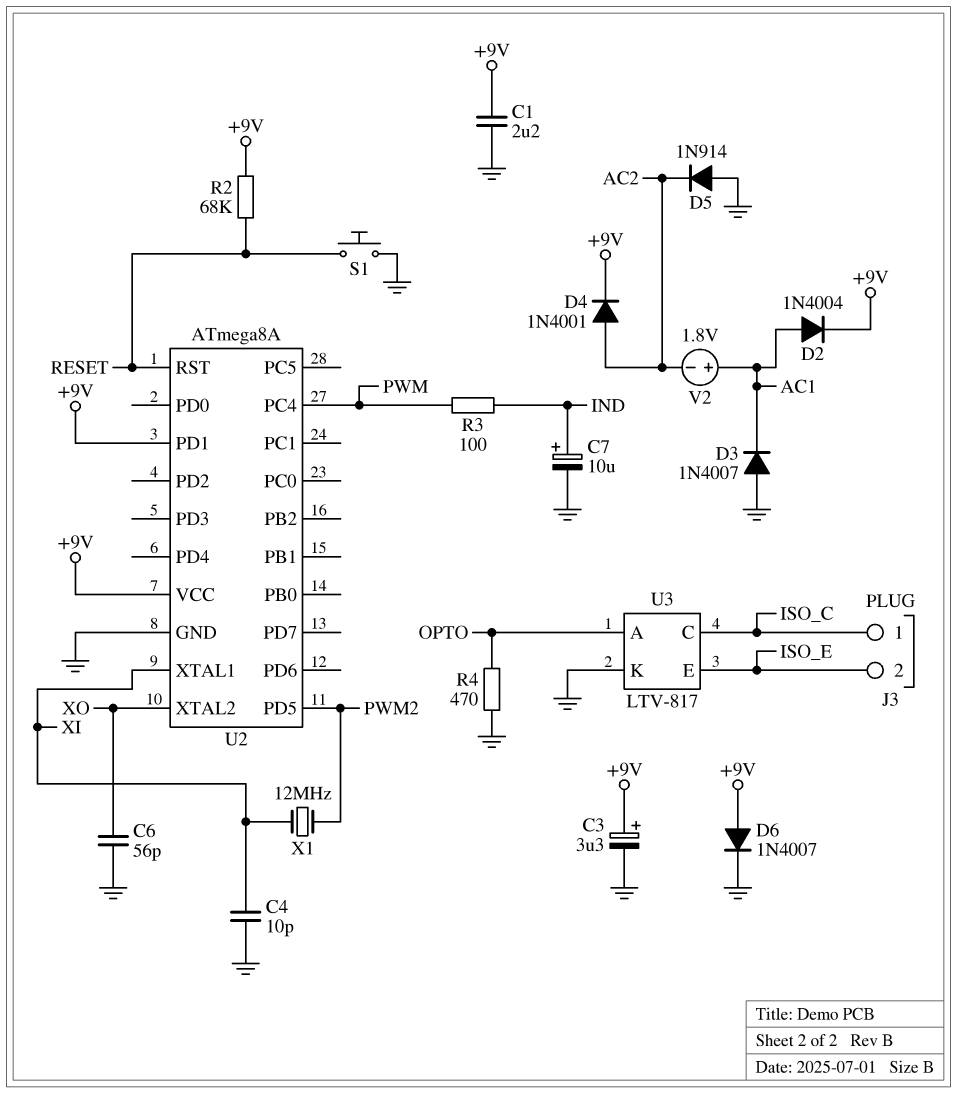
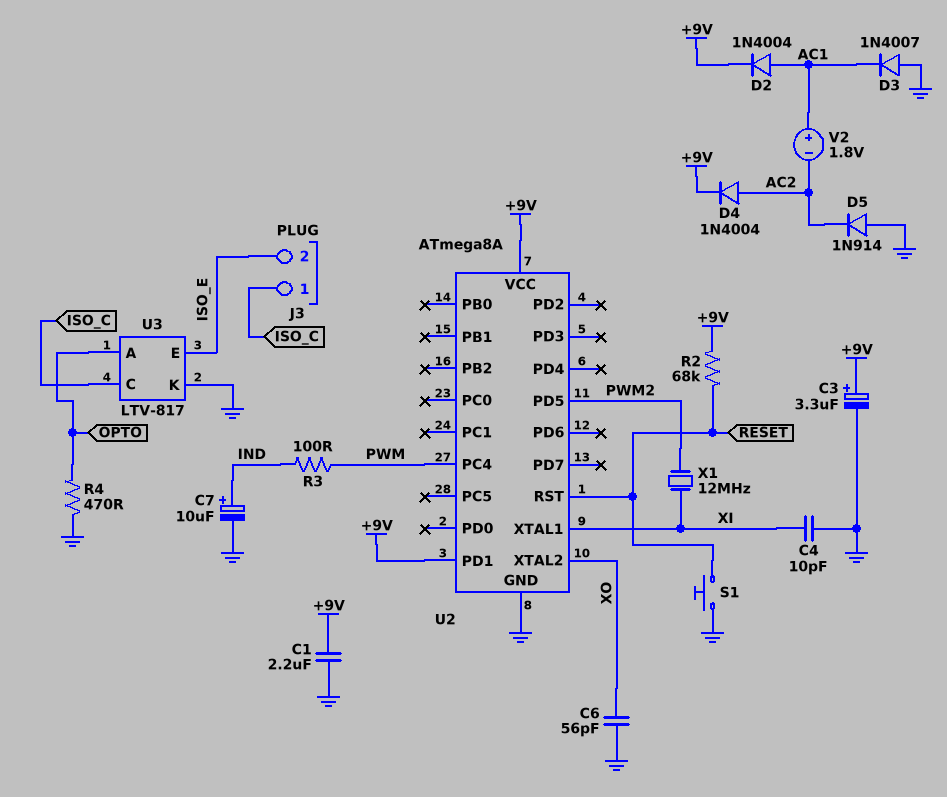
D4: diode 1N4001 (A AC2, K +9V) -> diode 1N4004 (A AC2, K +9V)
D6: diode 1N4007 (A +9V, K GND) -> none

